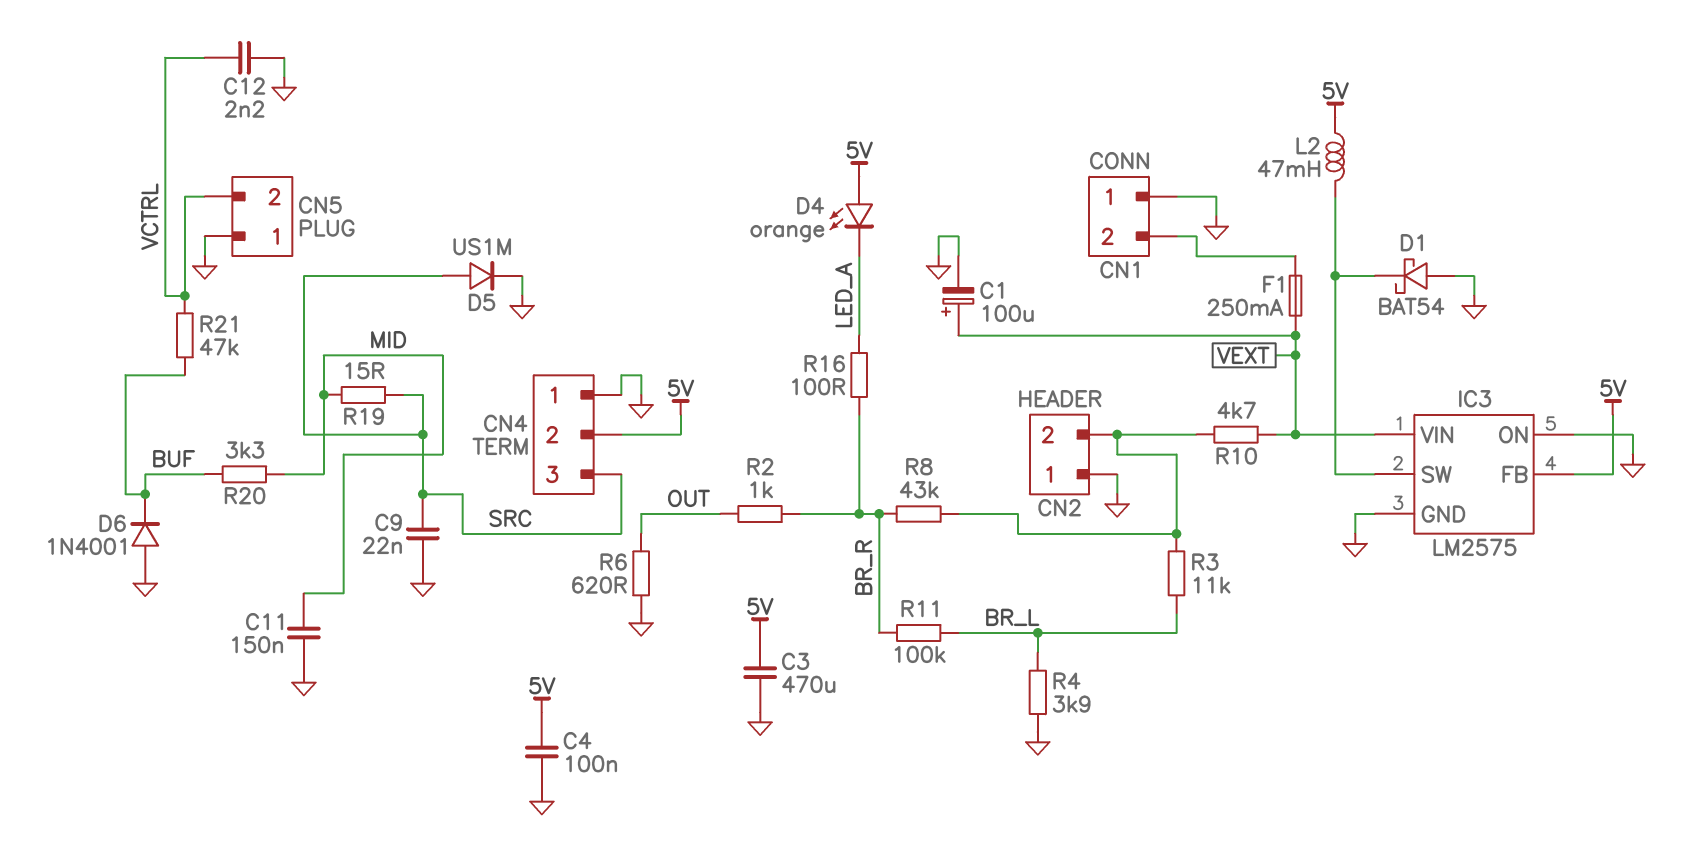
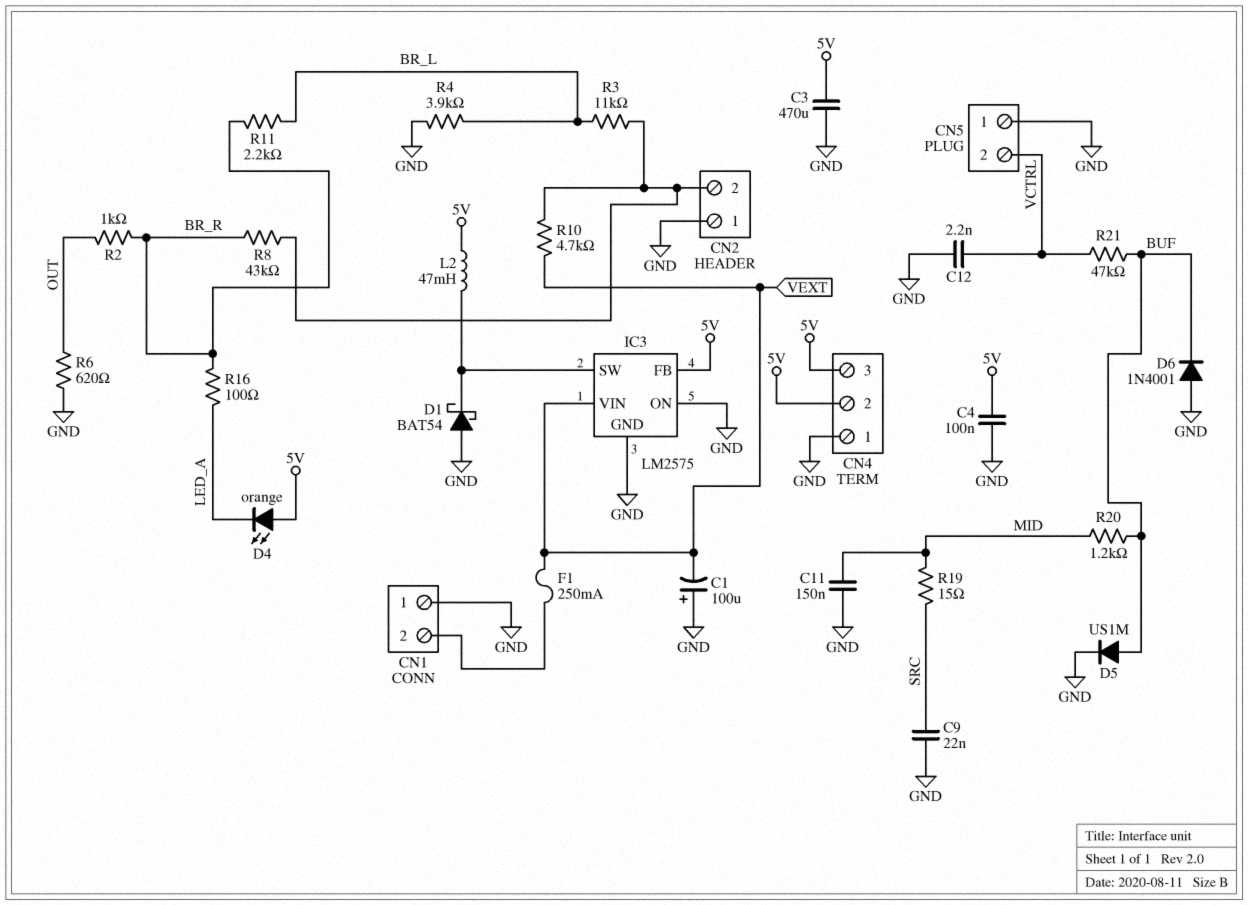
C1: 100uF (plus VEXT, minus GND) -> 100uF (plus GND, minus VEXT)
CN4 pin 3: SRC -> 5V
D5: diode US1M (A SRC, K GND) -> diode US1M (A BUF, K GND)
R11: 100k (BR_L, BR_R) -> 2.2k (BR_L, BR_R)
R20: 3.3k (BUF, MID) -> 1.2k (BUF, MID)

